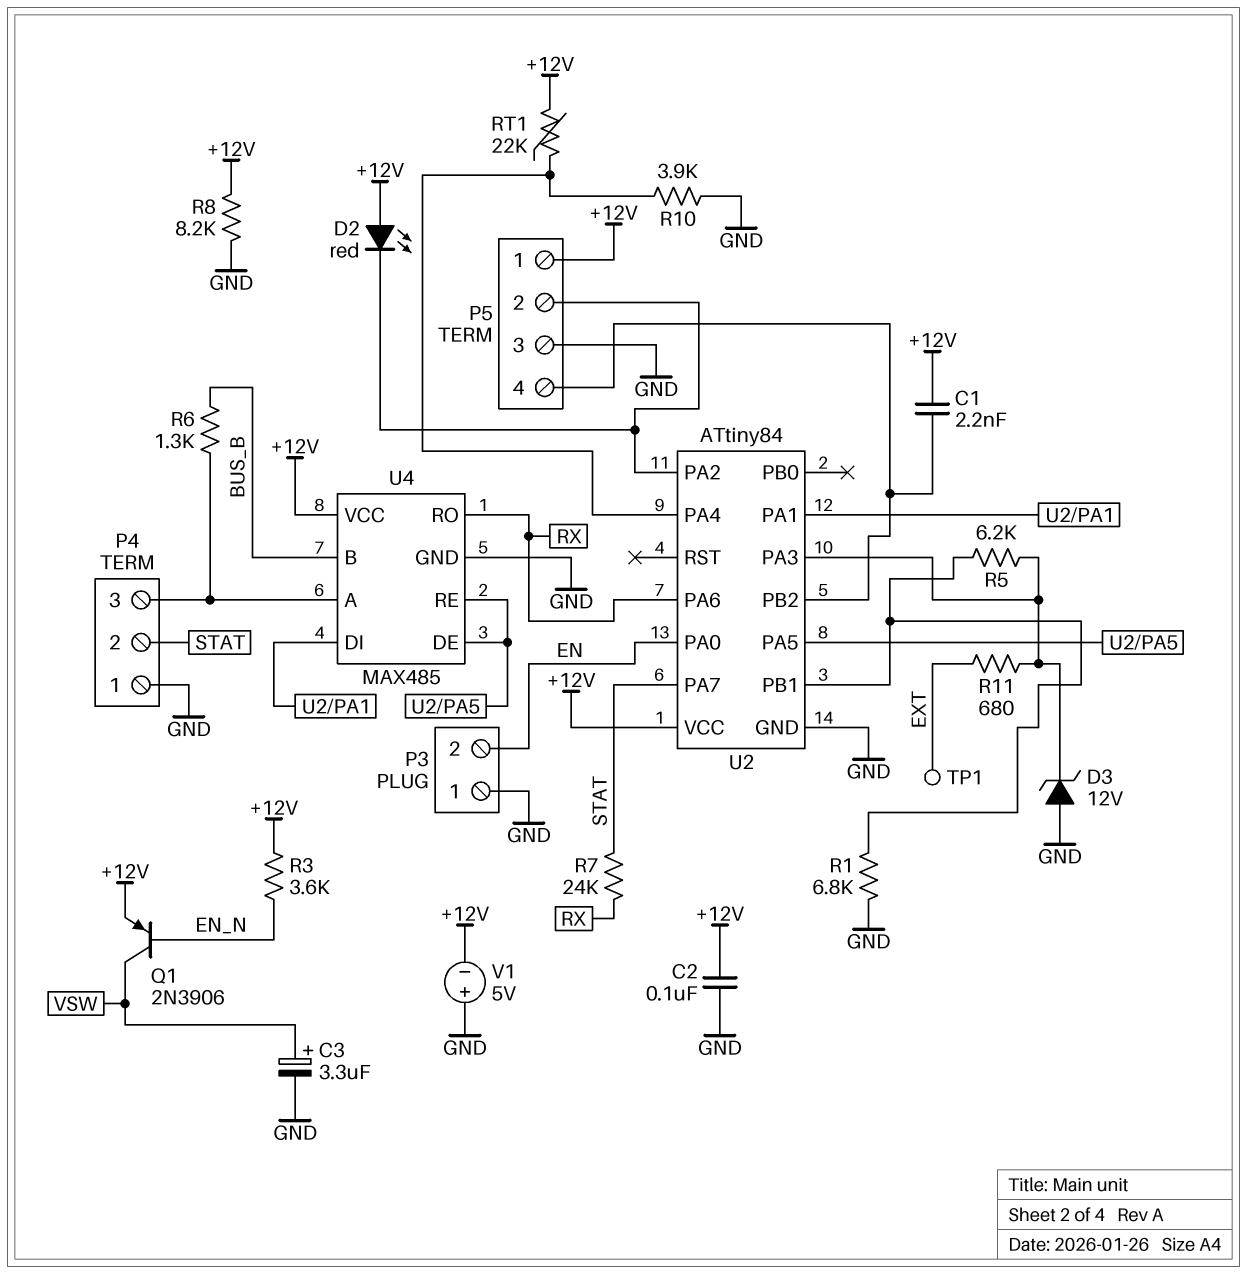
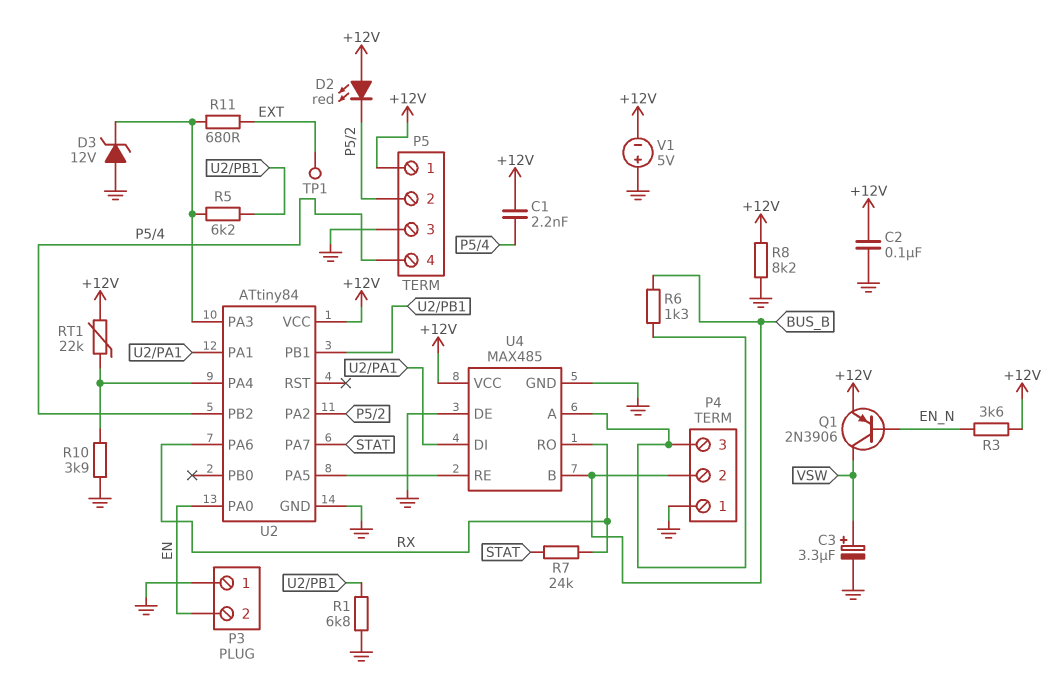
P4 pin 2: STAT -> BUS_B
U4 pin DE: U2/PA5 -> GND

